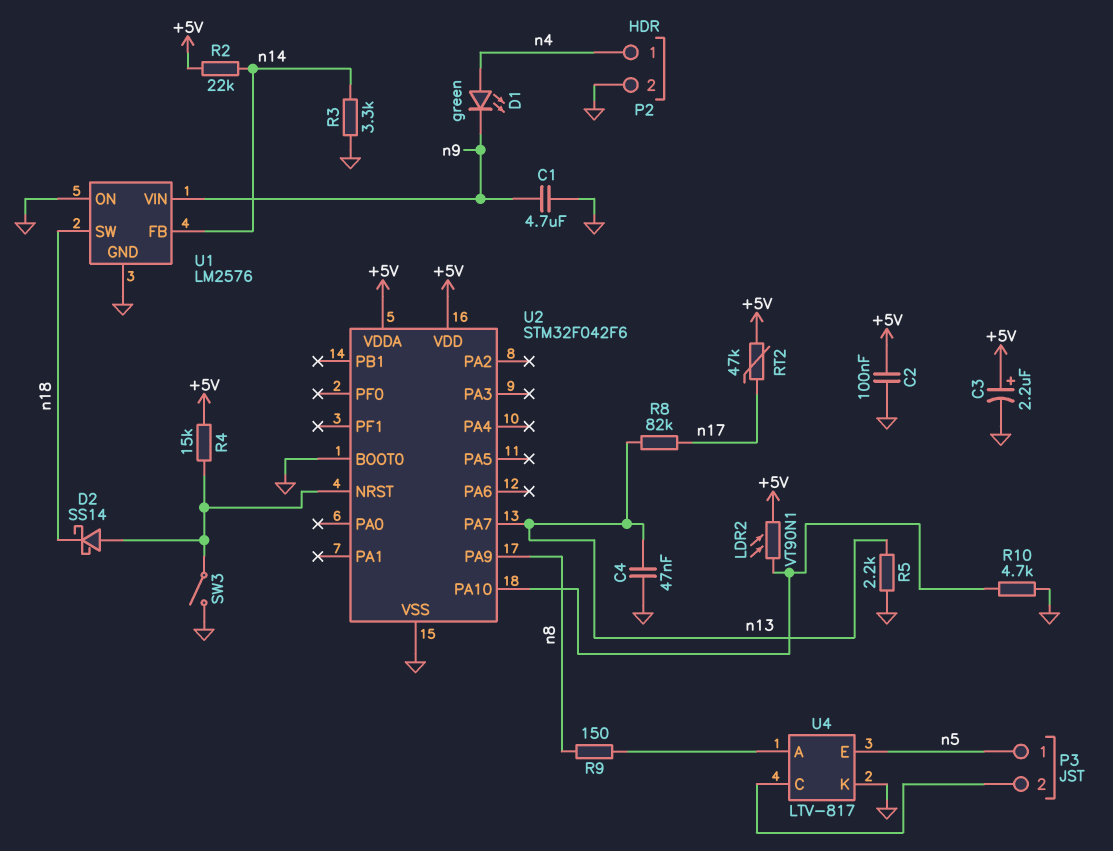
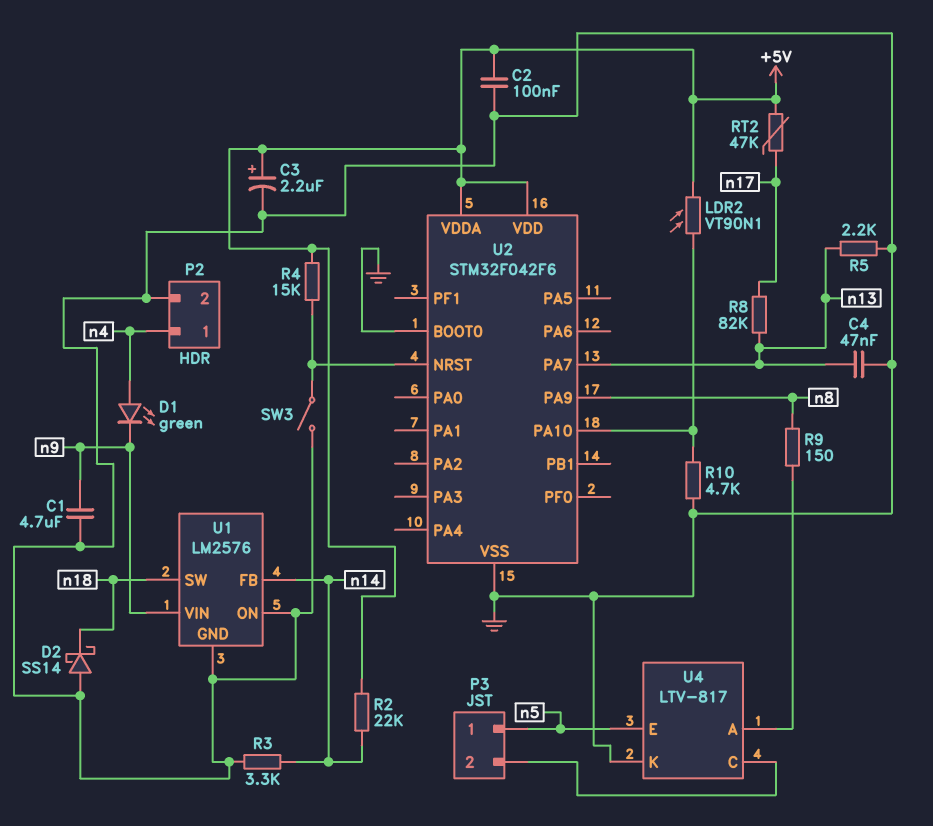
D2: schottky SS14 (A U2/NRST, K n18) -> schottky SS14 (A GND, K n18)

